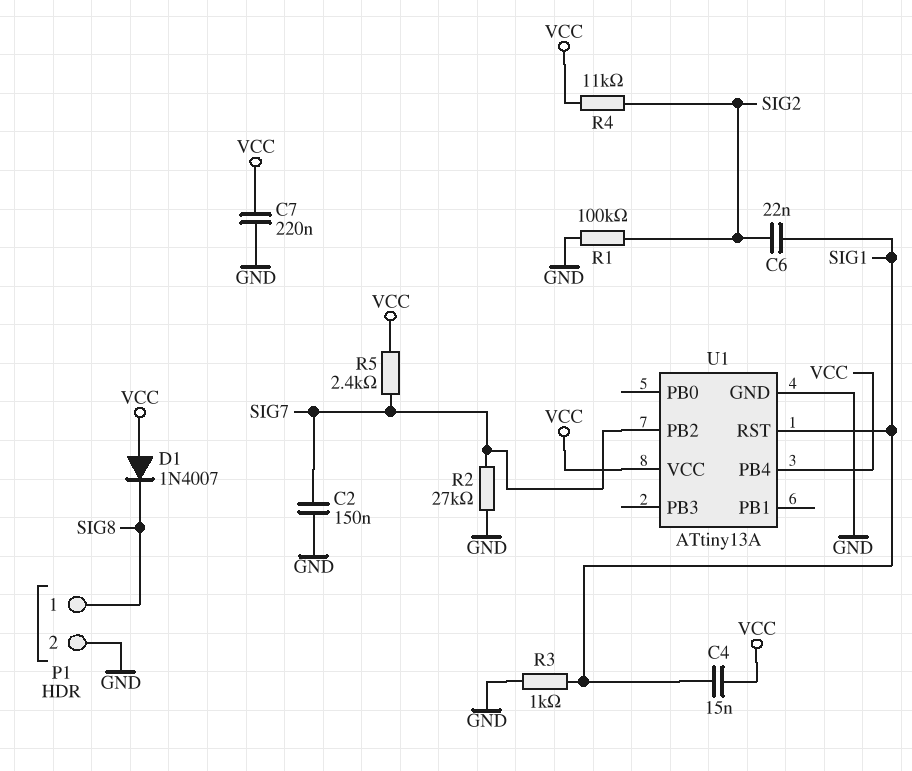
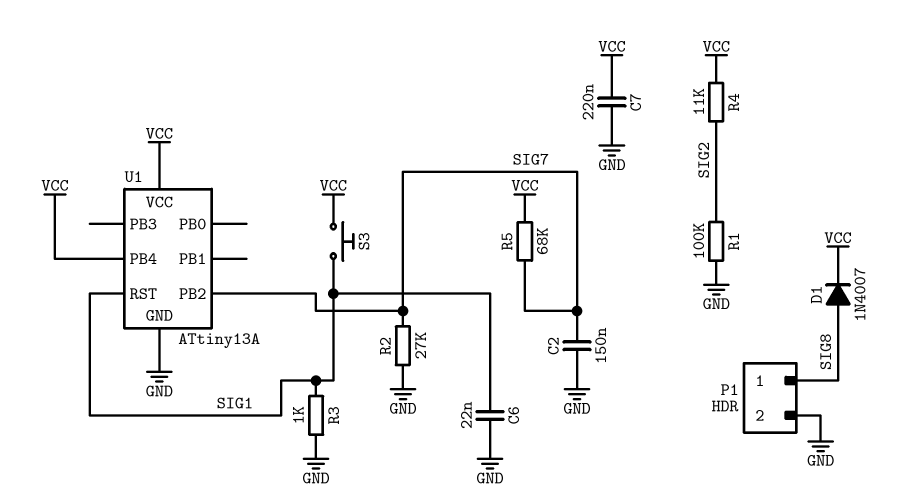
C4: 15nF (SIG1, VCC) -> none
C6: 22nF (SIG1, SIG2) -> 22nF (GND, SIG1)
D1: diode 1N4007 (A VCC, K SIG8) -> diode 1N4007 (A SIG8, K VCC)
R5: 2.4k (SIG7, VCC) -> 68k (SIG7, VCC)
S3: none -> button (SIG1, VCC)

